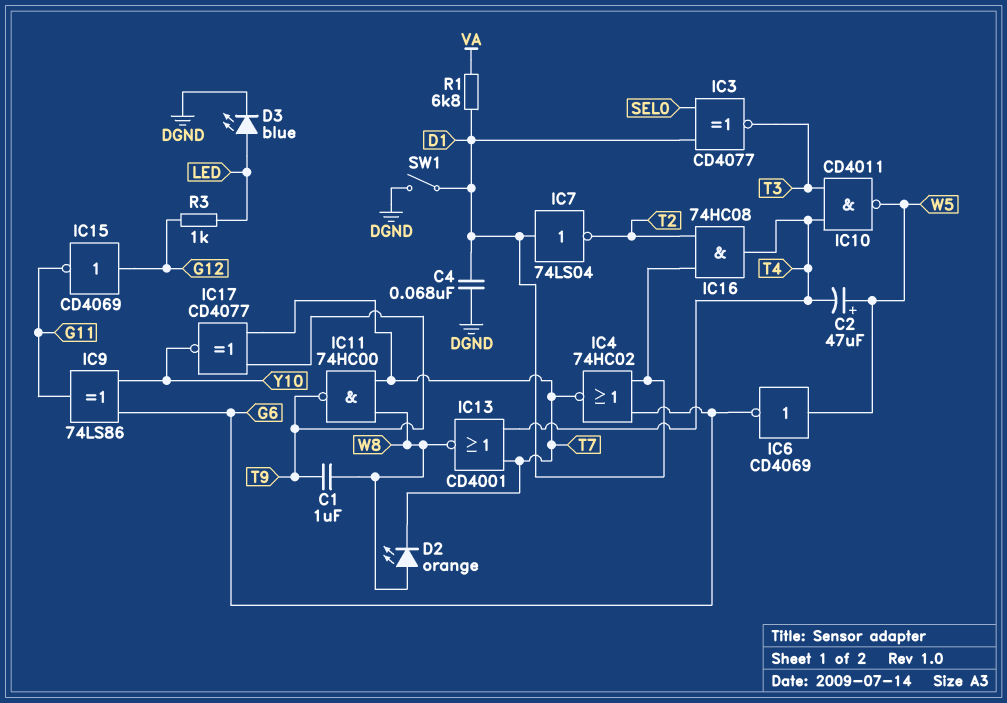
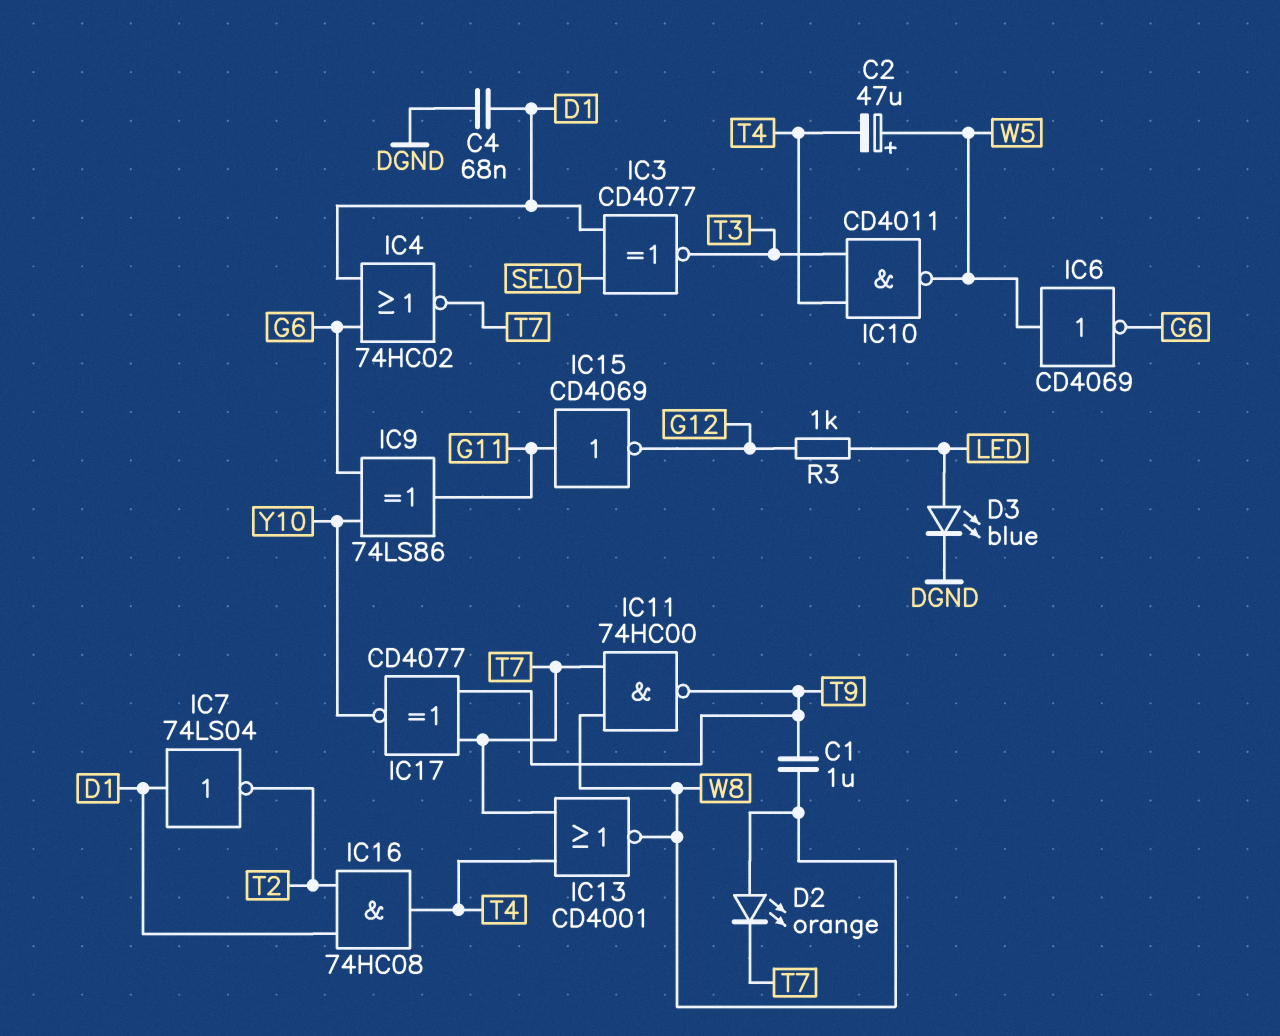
IC15: NOT CD4069 (in G12, out G11) -> NOT CD4069 (in G11, out G12)
R1: 6.8k (D1, VA) -> none
SW1: switch (D1, DGND) -> none

